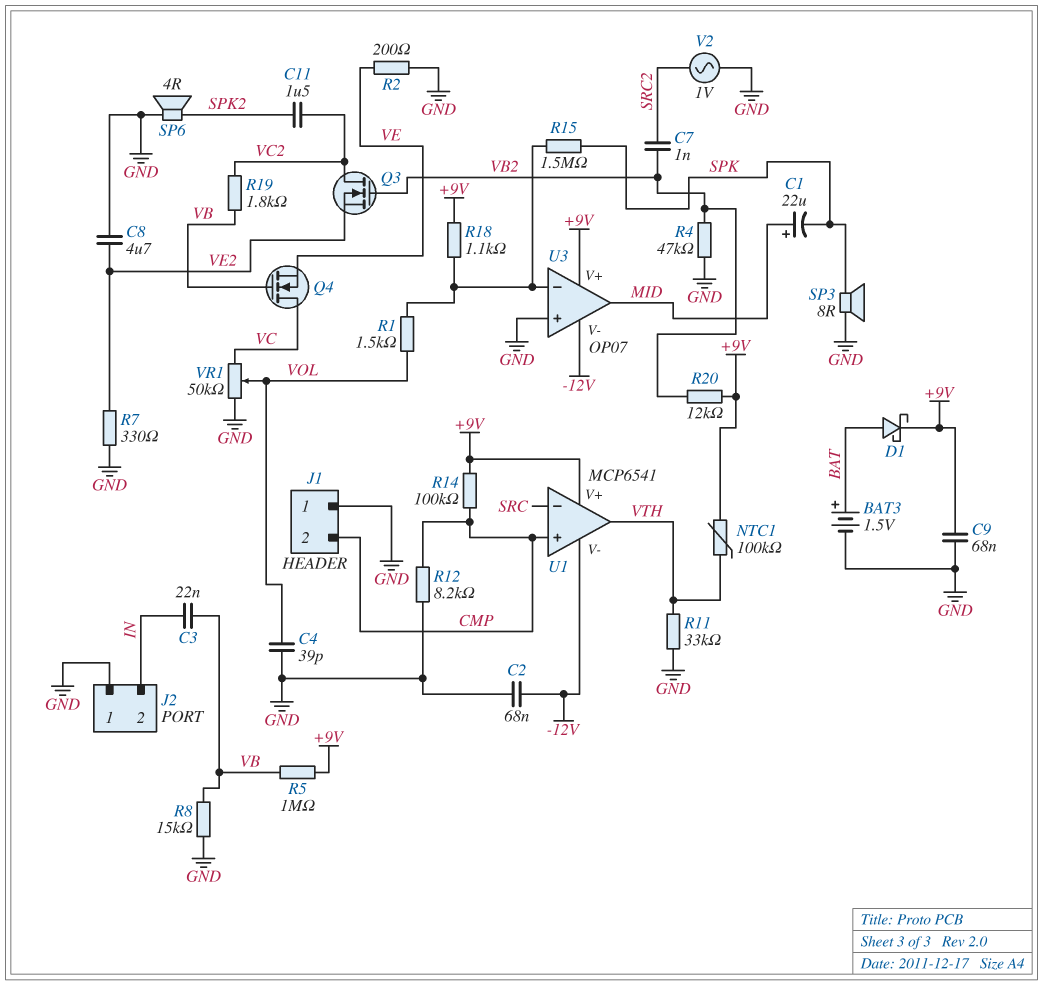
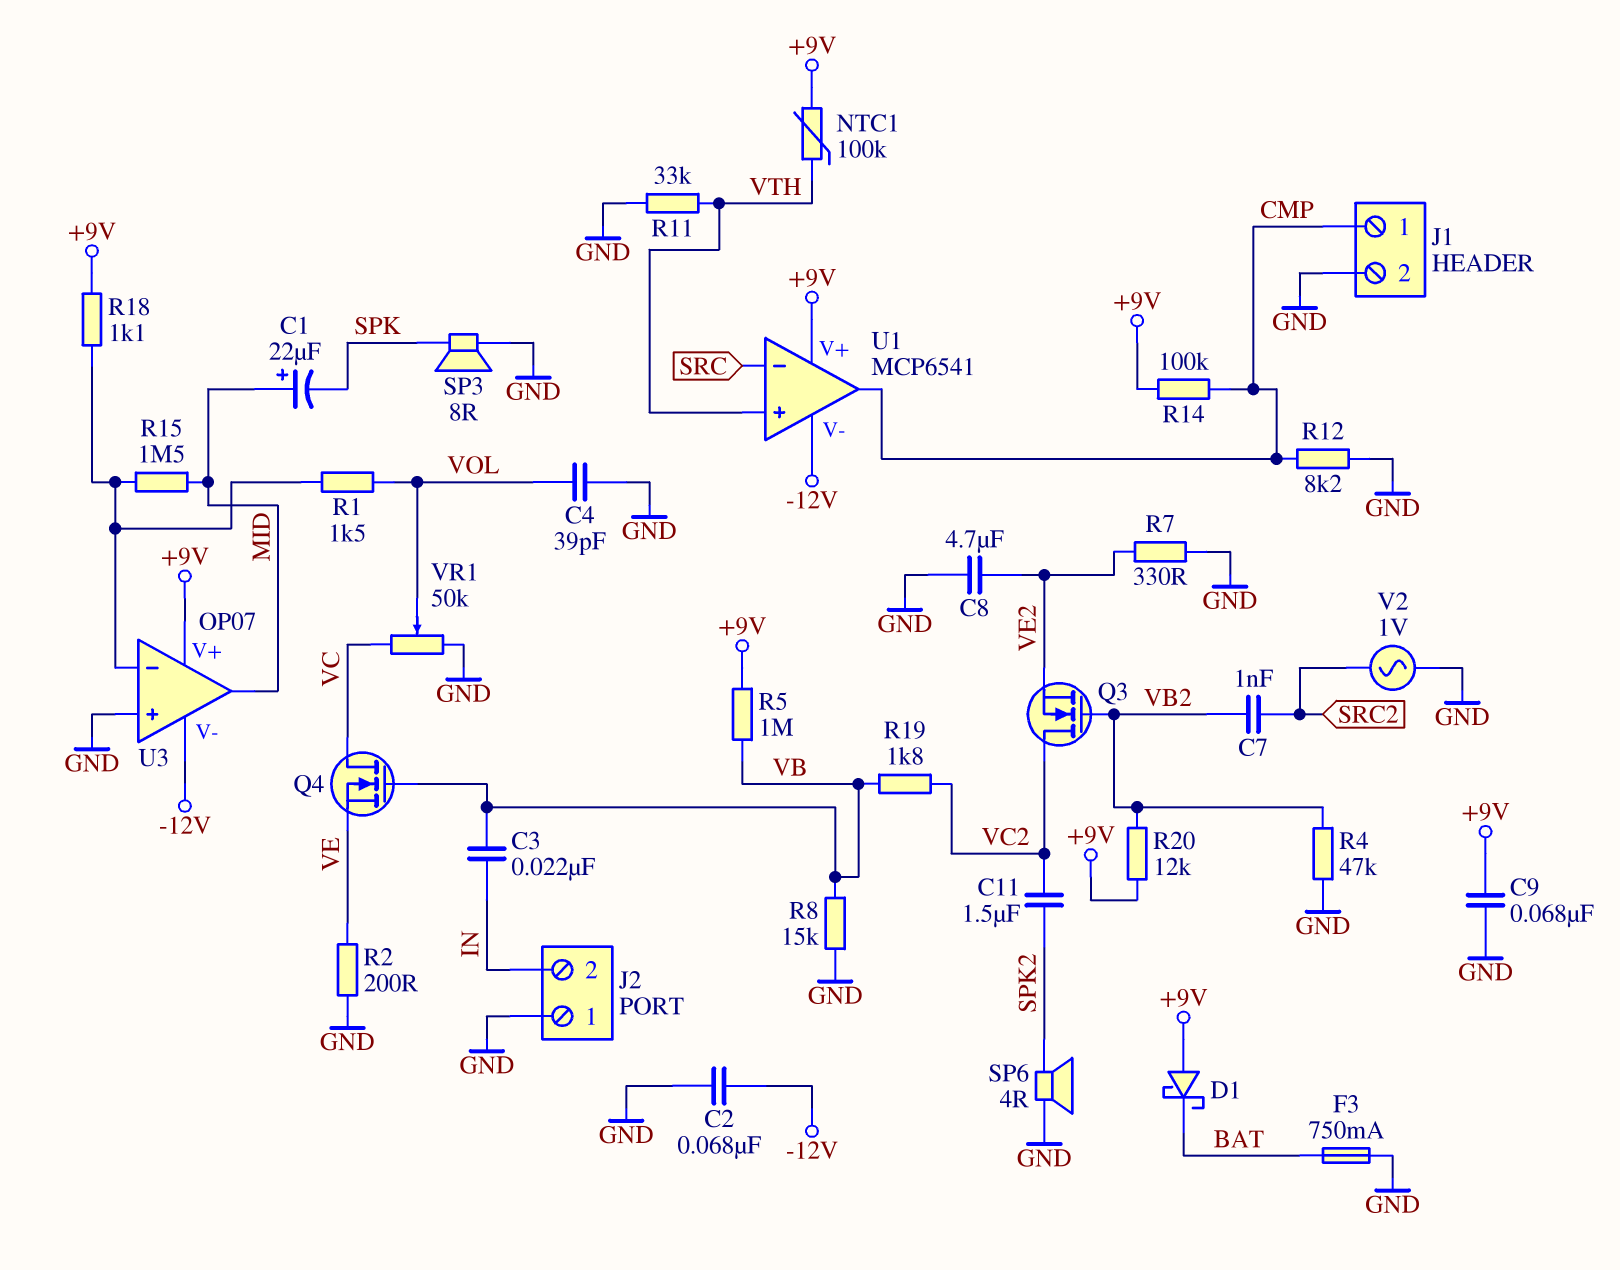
BAT3: 1.5V (plus BAT, minus GND) -> none
D1: schottky (A BAT, K +9V) -> schottky (A +9V, K BAT)
F3: none -> 750mA (BAT, GND)
J1 pin 1: GND -> CMP
J1 pin 2: CMP -> GND
R15: 1.5M (SPK, U3/in-) -> 1.5M (MID, U3/in-)
U1 pin in+: CMP -> VTH
U1 pin out: VTH -> CMP

